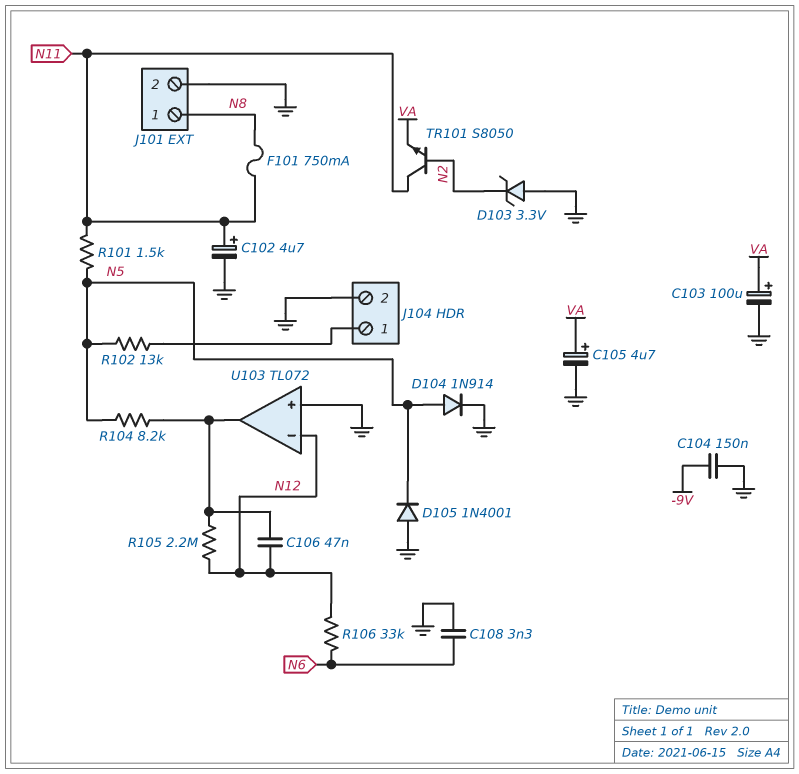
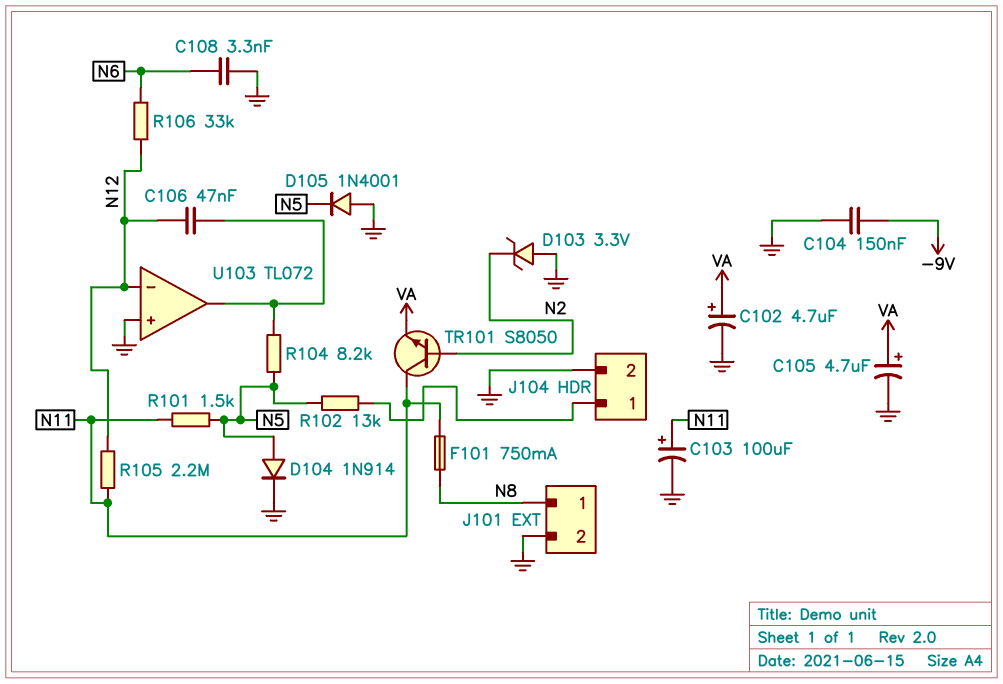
C102: 4.7uF (plus N11, minus GND) -> 4.7uF (plus VA, minus GND)
C103: 100uF (plus VA, minus GND) -> 100uF (plus N11, minus GND)
R105: 2.2M (N12, U103/out) -> 2.2M (N11, N12)

